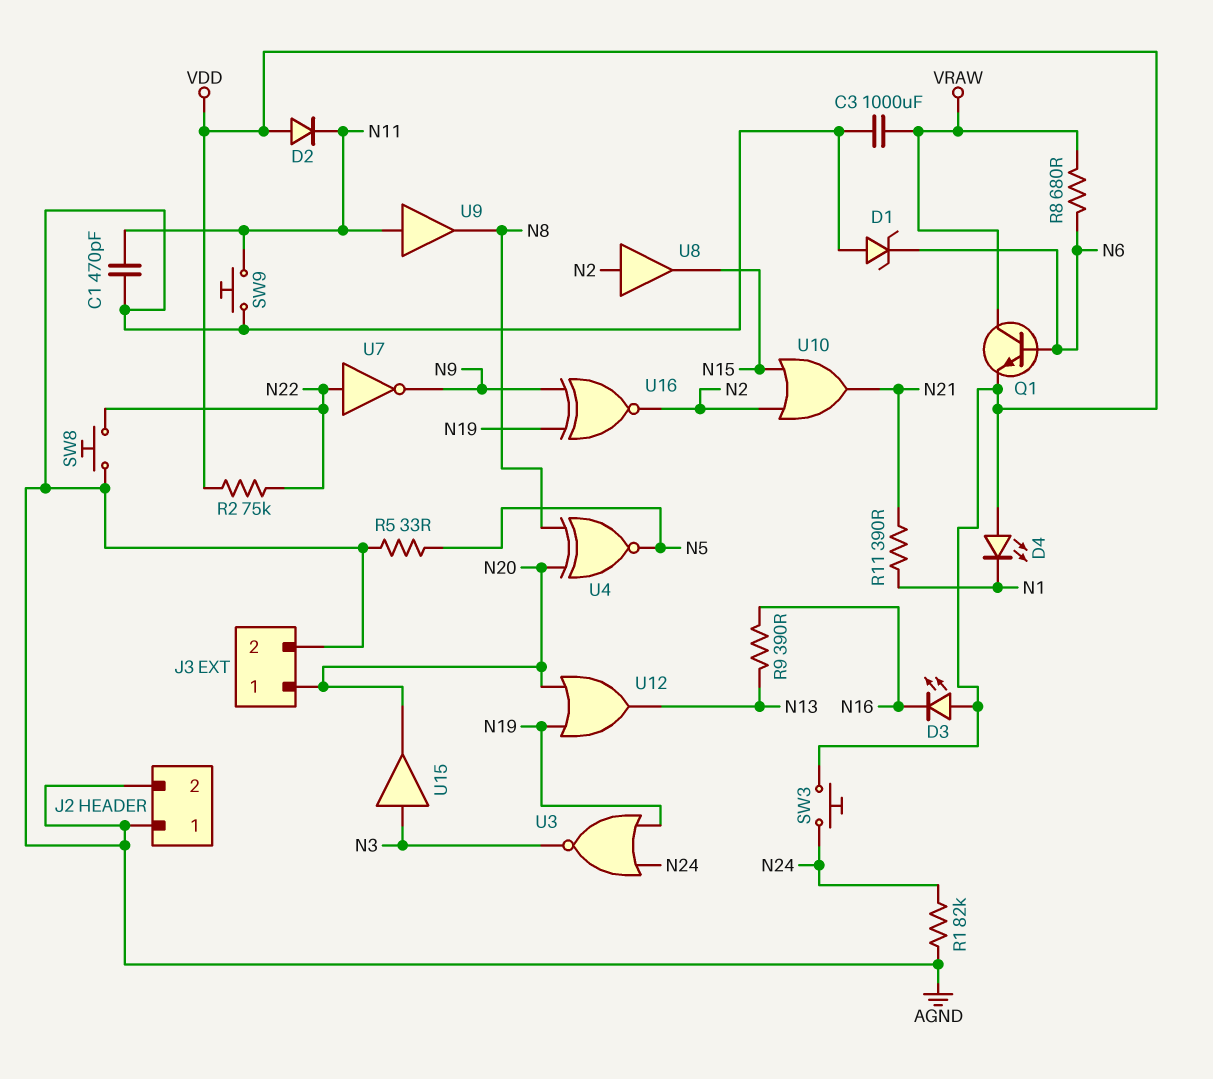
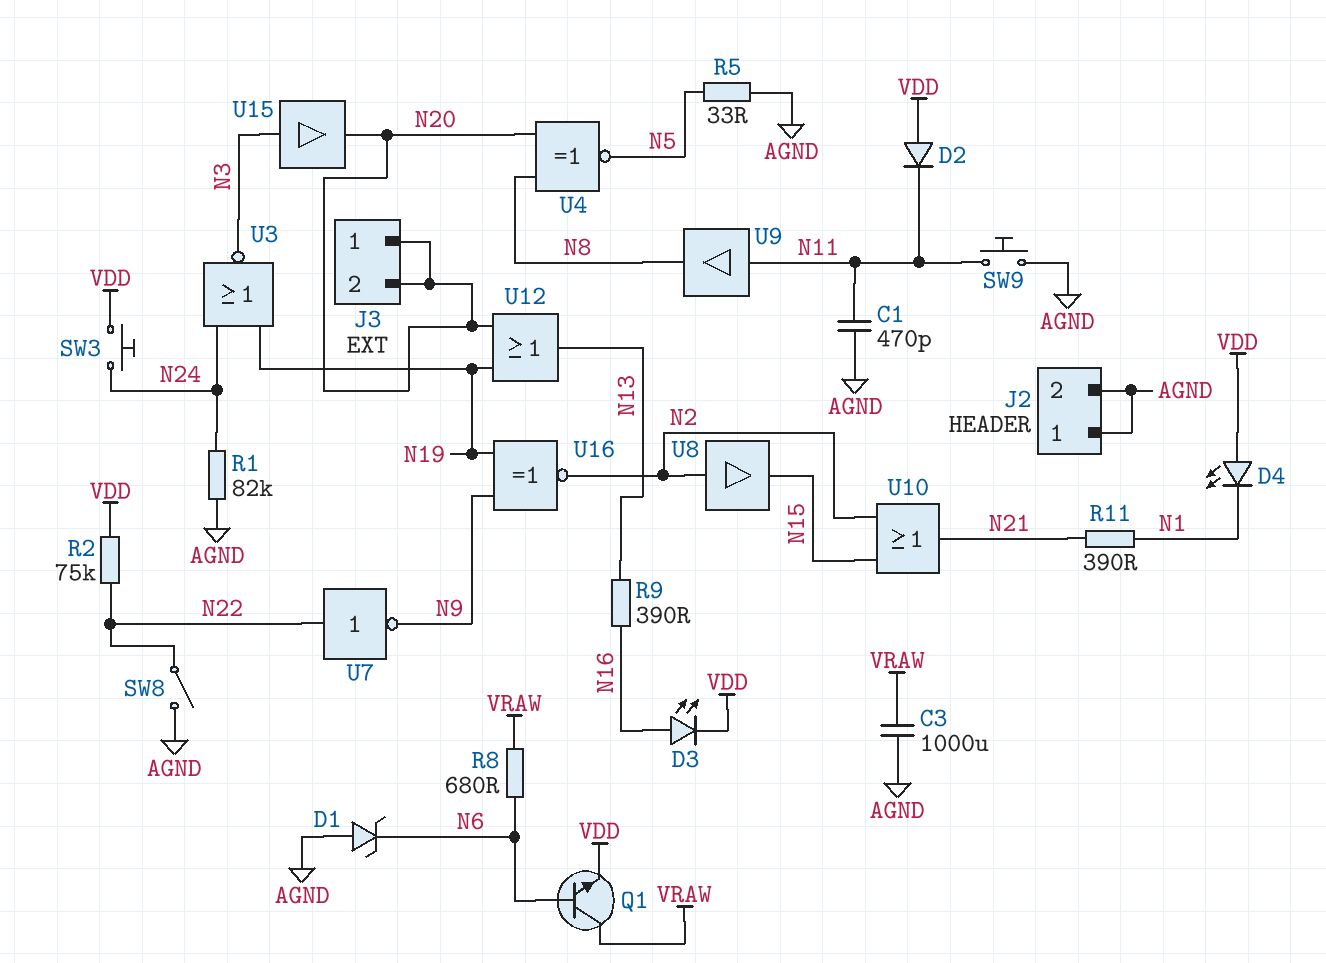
D3: LED (A VDD, K N16) -> LED (A N16, K VDD)
J3 pin 2: AGND -> N20
SW8: button (AGND, N22) -> switch (AGND, N22)

